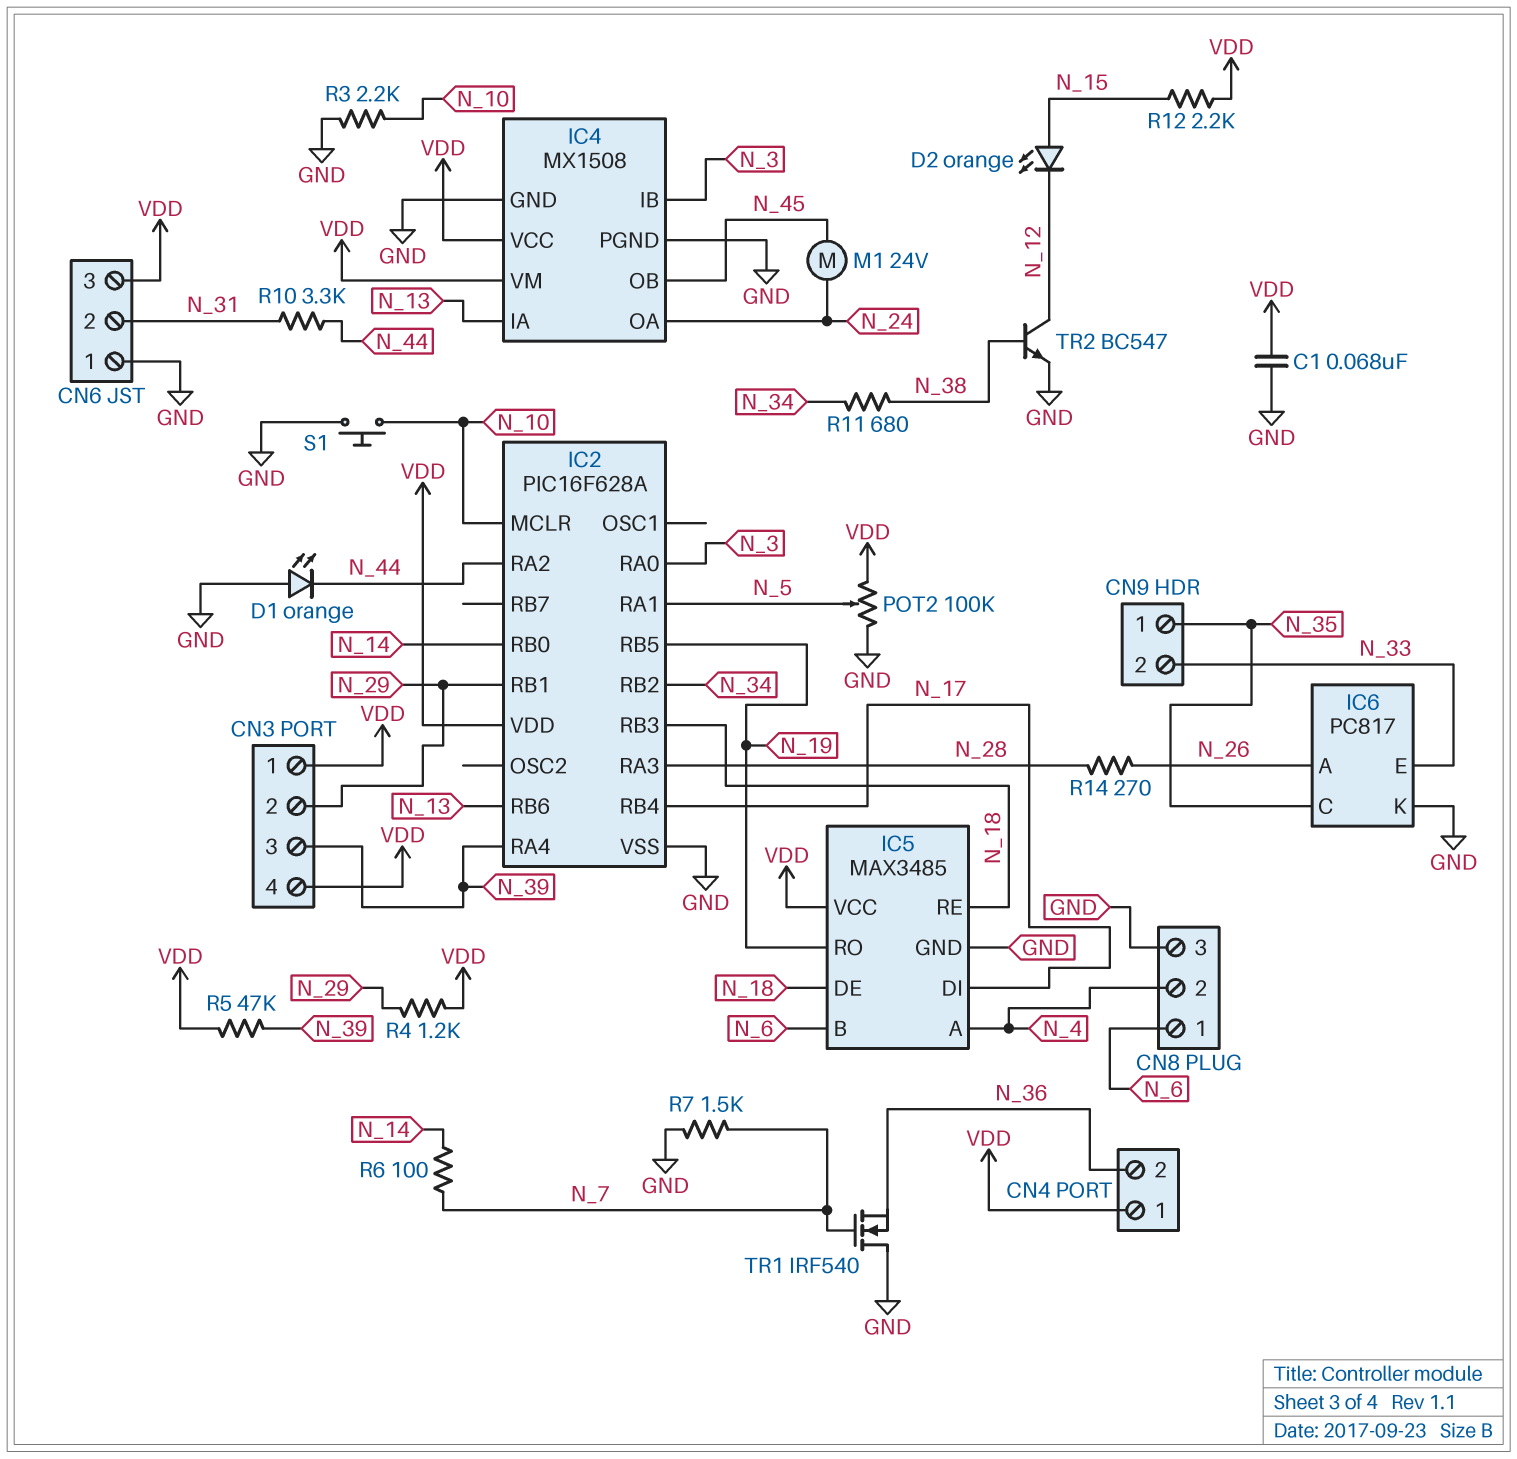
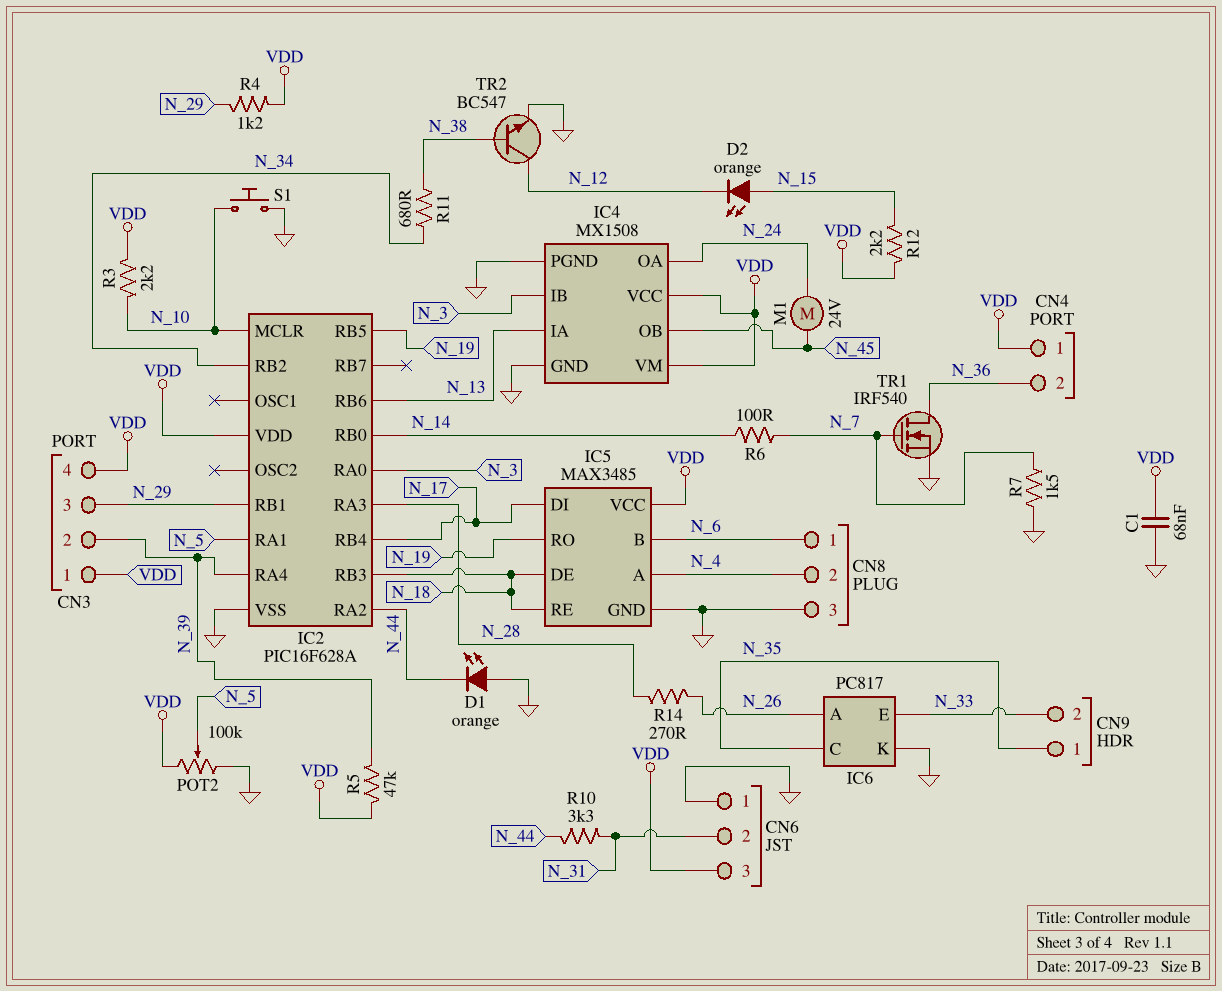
CN3 pin 2: N_29 -> N_39
CN3 pin 3: N_39 -> N_29
R3: 2.2k (GND, N_10) -> 2.2k (N_10, VDD)
TR1: NMOS IRF540 (G N_7, D GND, S N_36) -> NMOS IRF540 (G N_7, D N_36, S GND)

